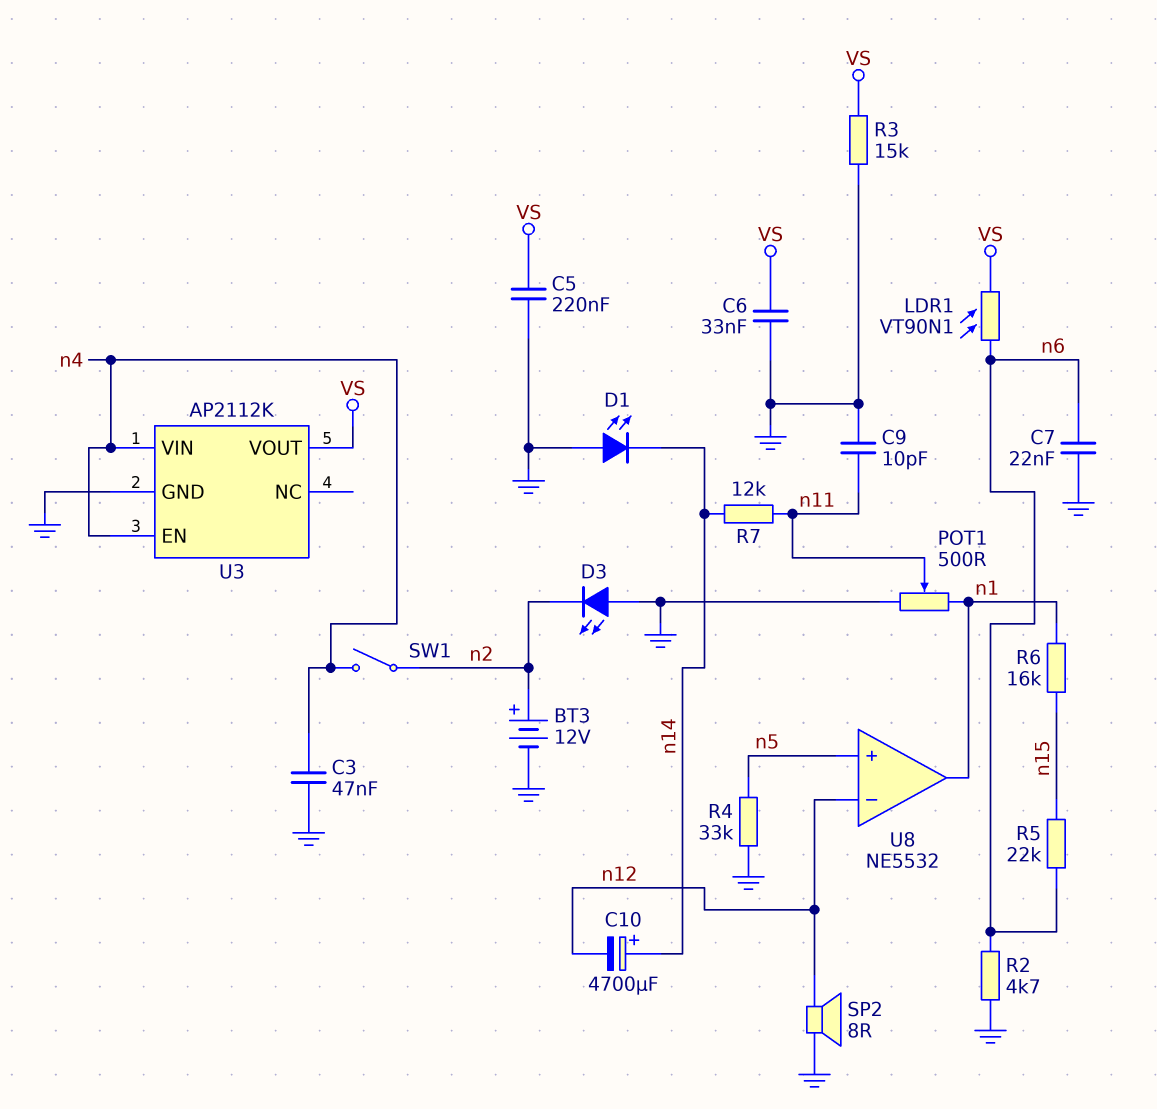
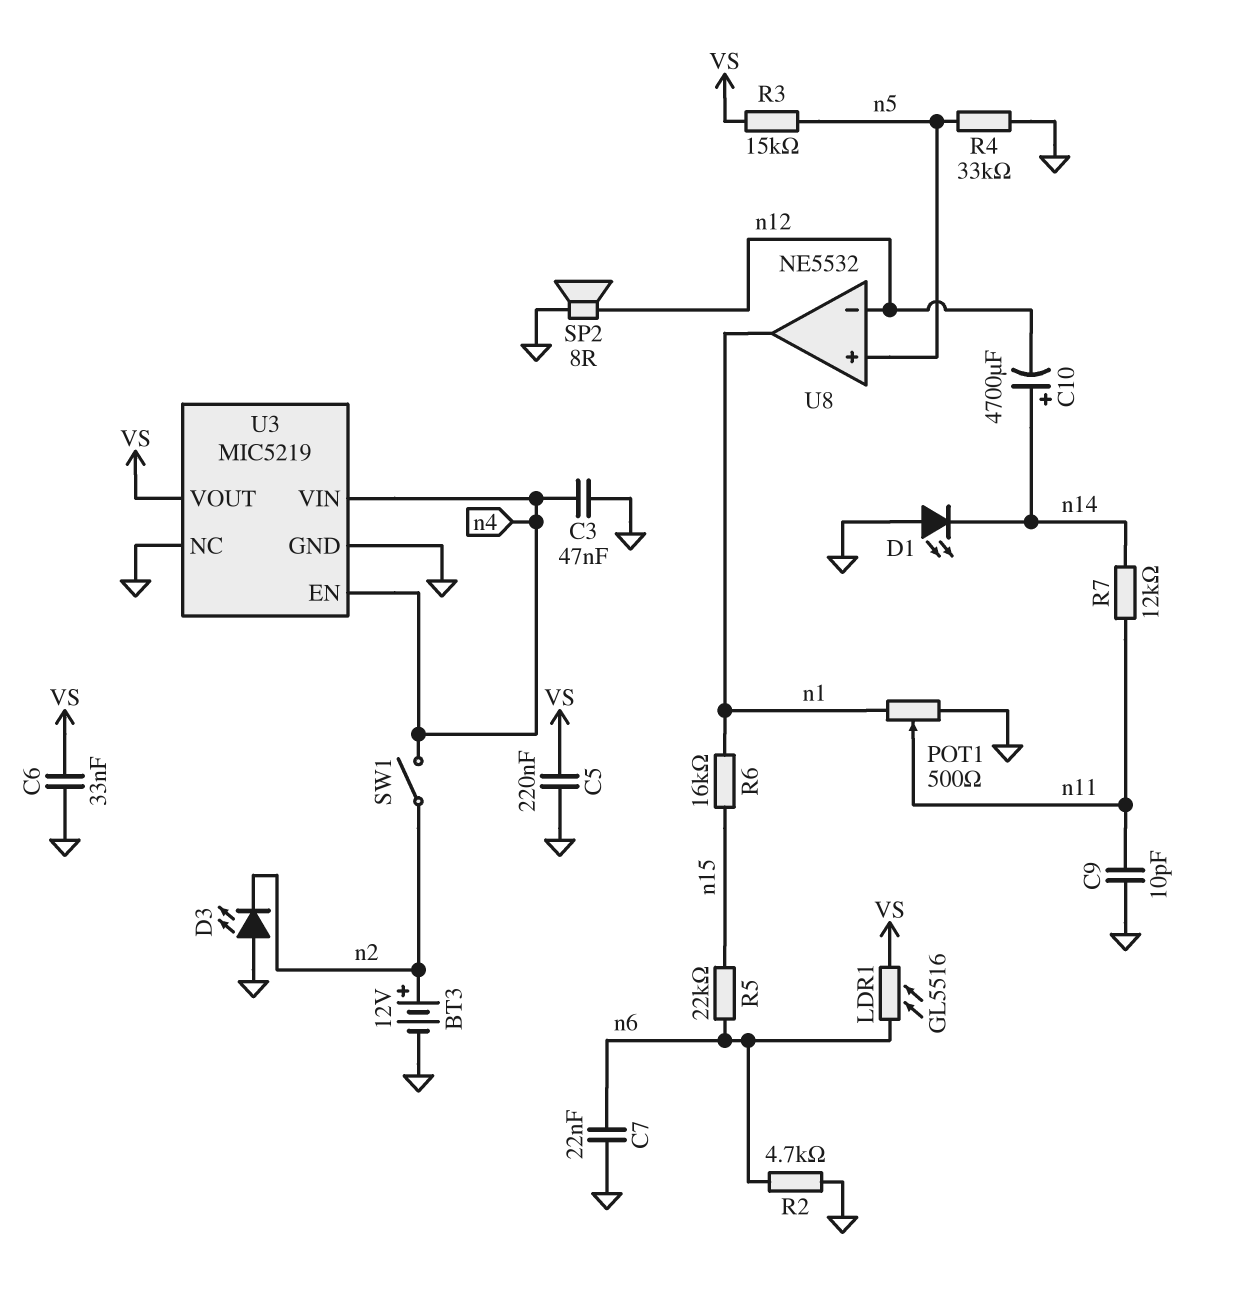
LDR1: VT90N1 (VS, n6) -> GL5516 (VS, n6)
R3: 15k (GND, VS) -> 15k (VS, n5)
U3: AP2112K -> MIC5219
U3 pin NC: none -> GND

